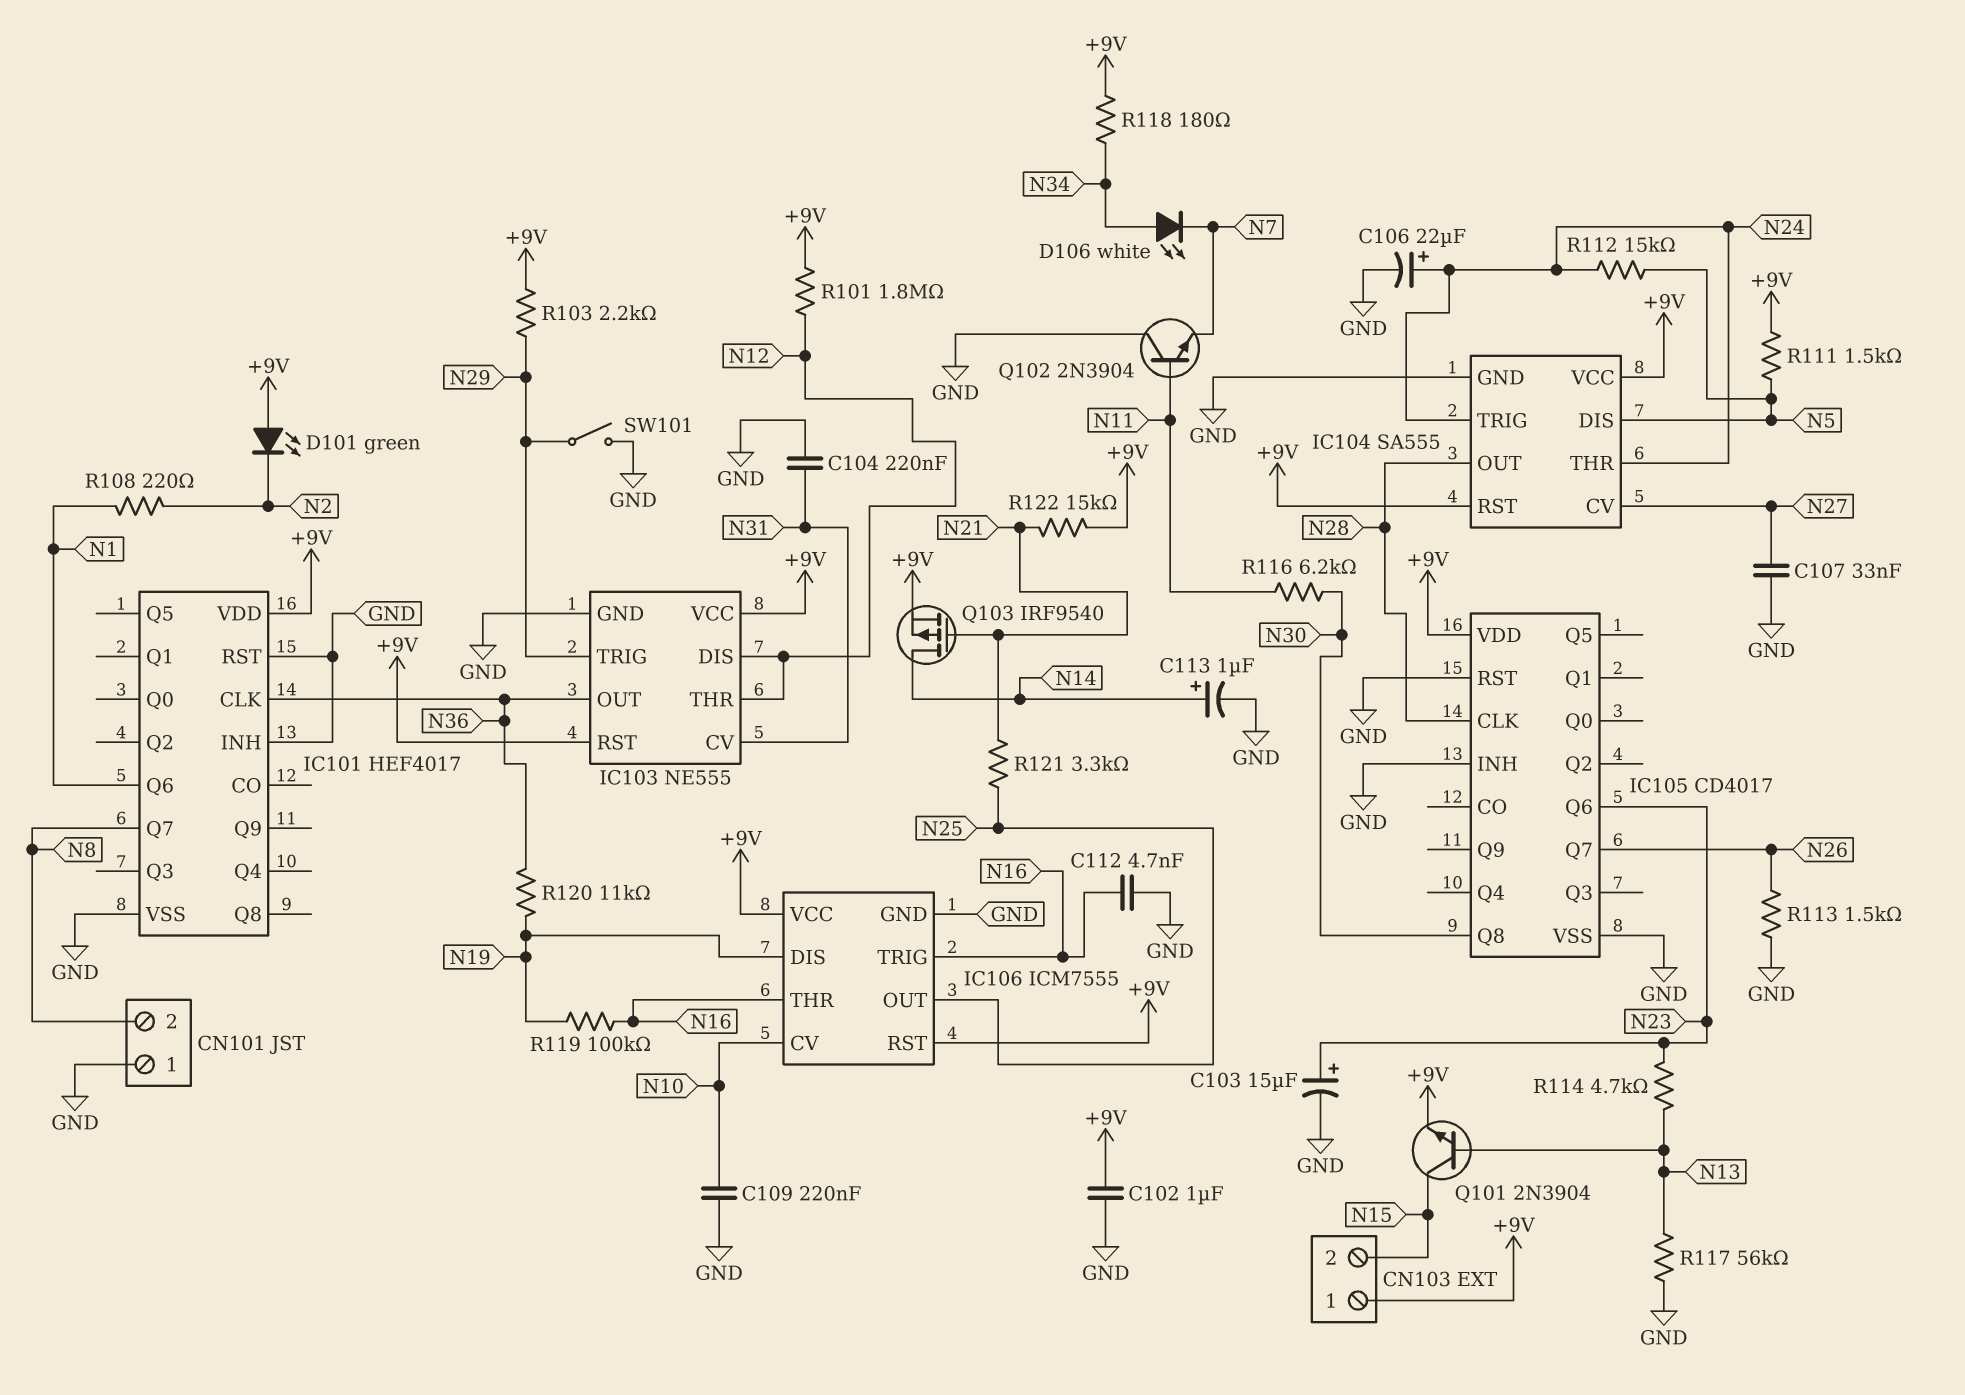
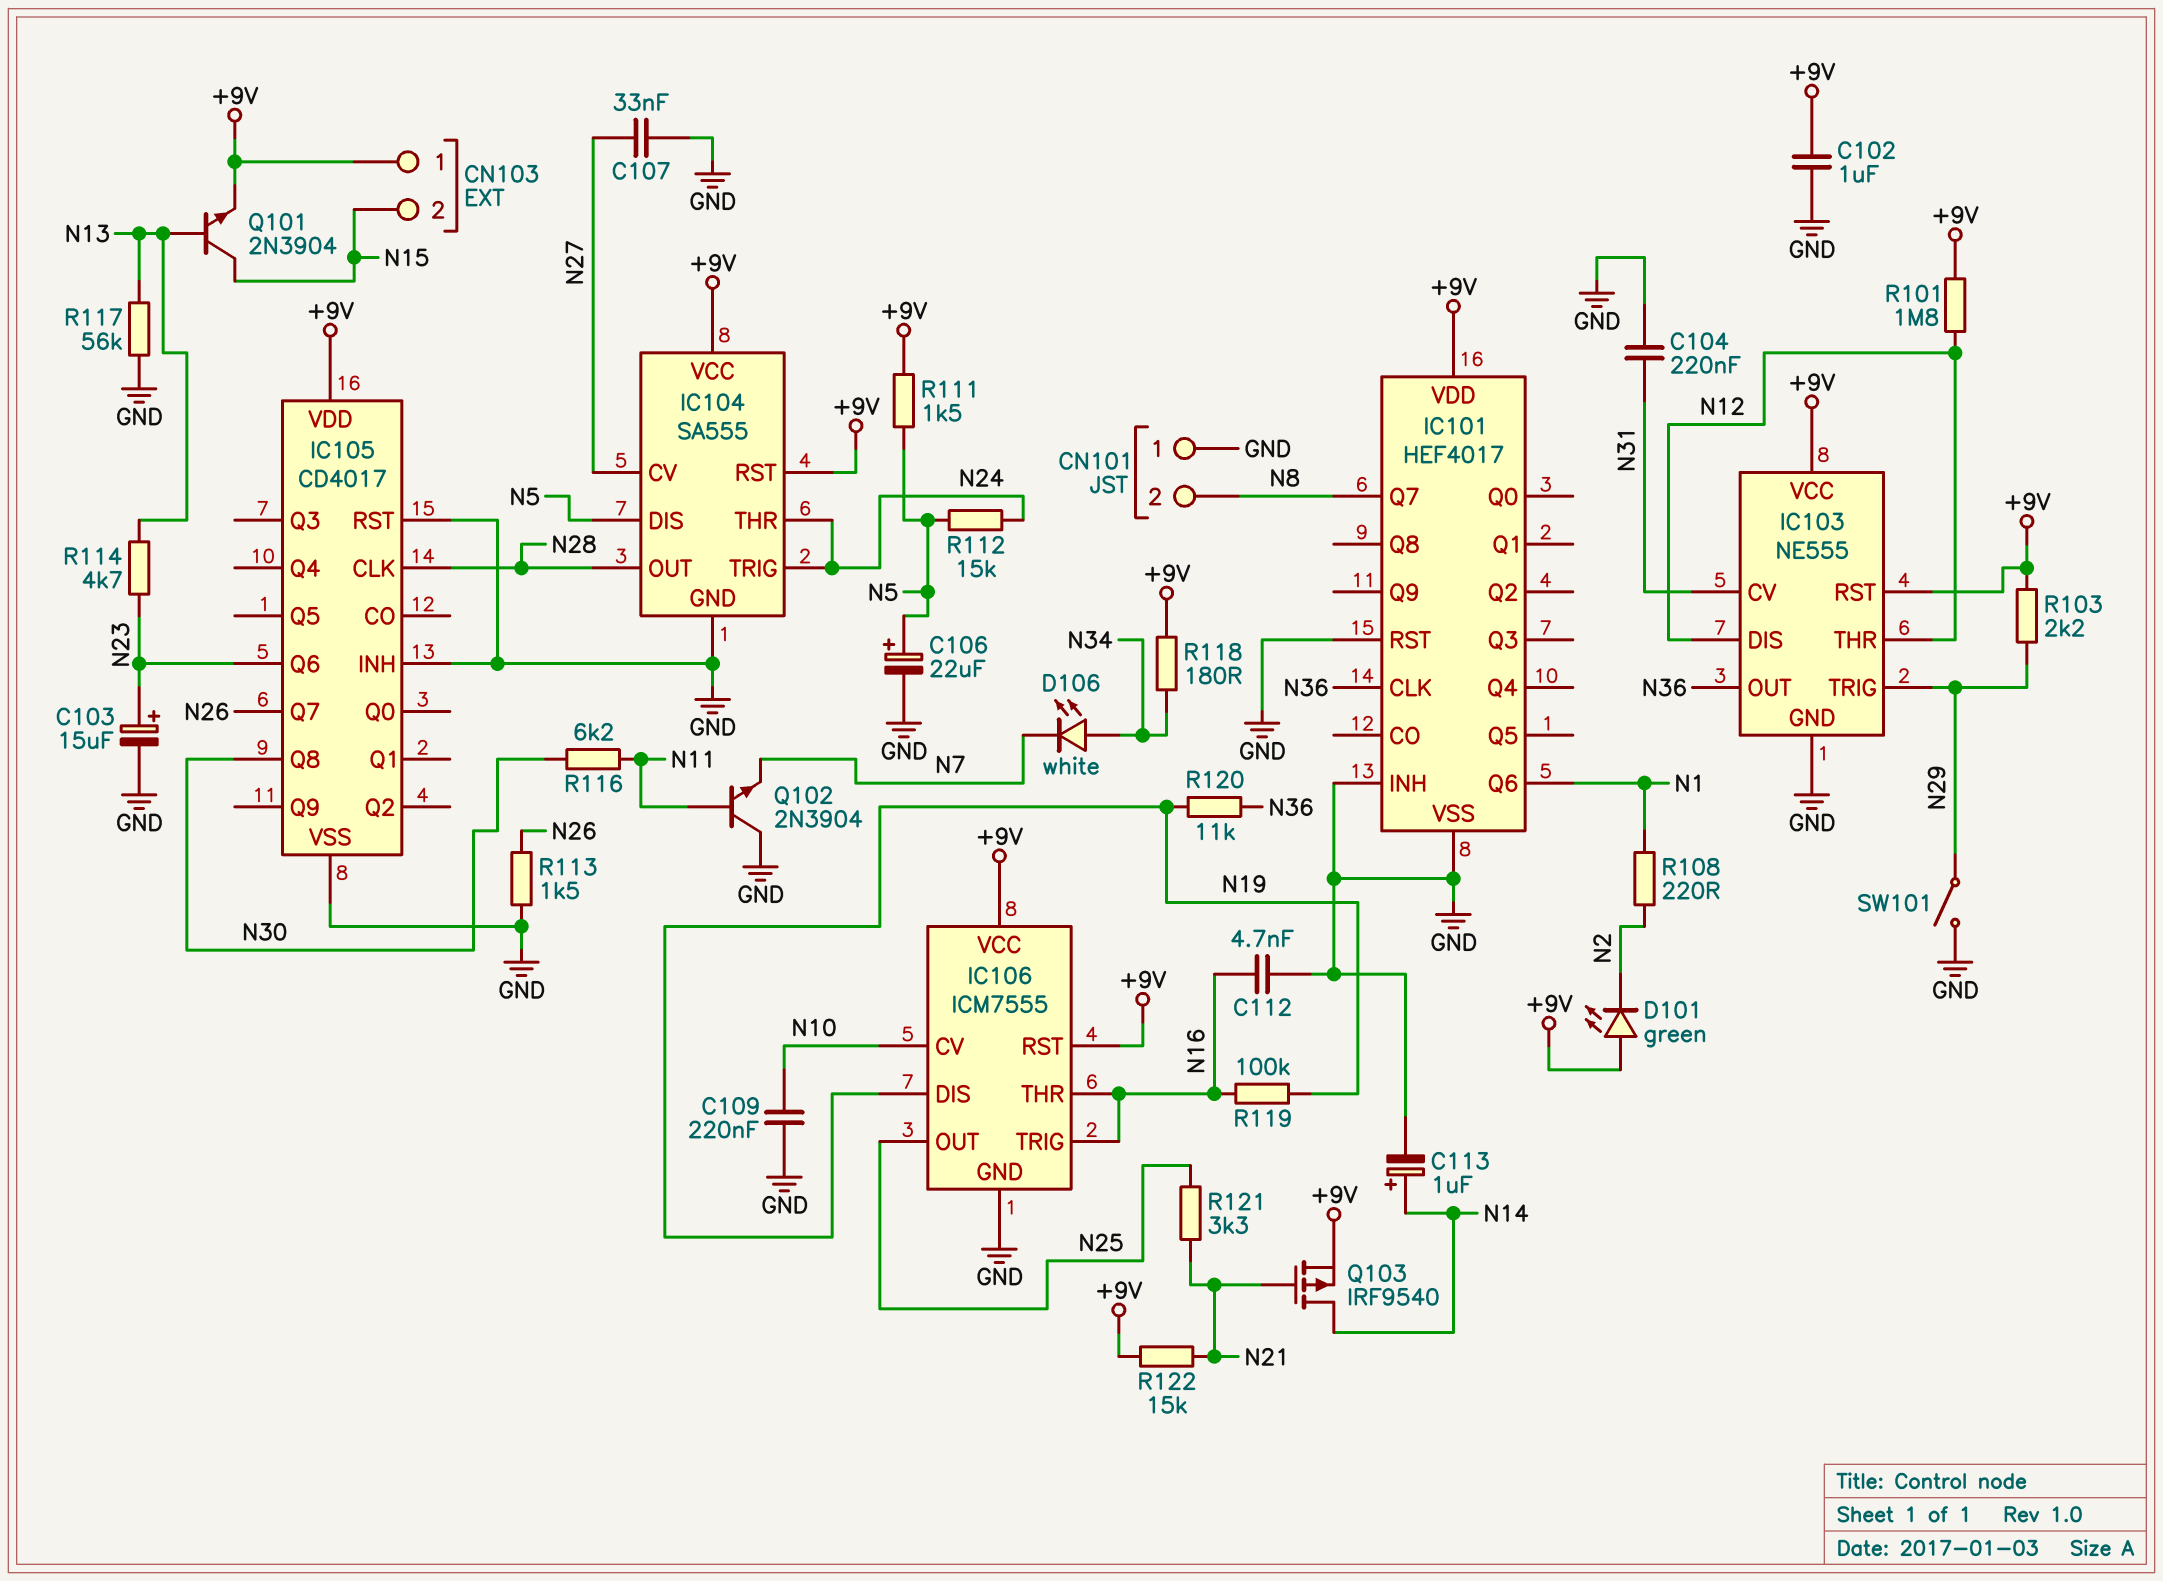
C106: 22uF (plus N24, minus GND) -> 22uF (plus N5, minus GND)

